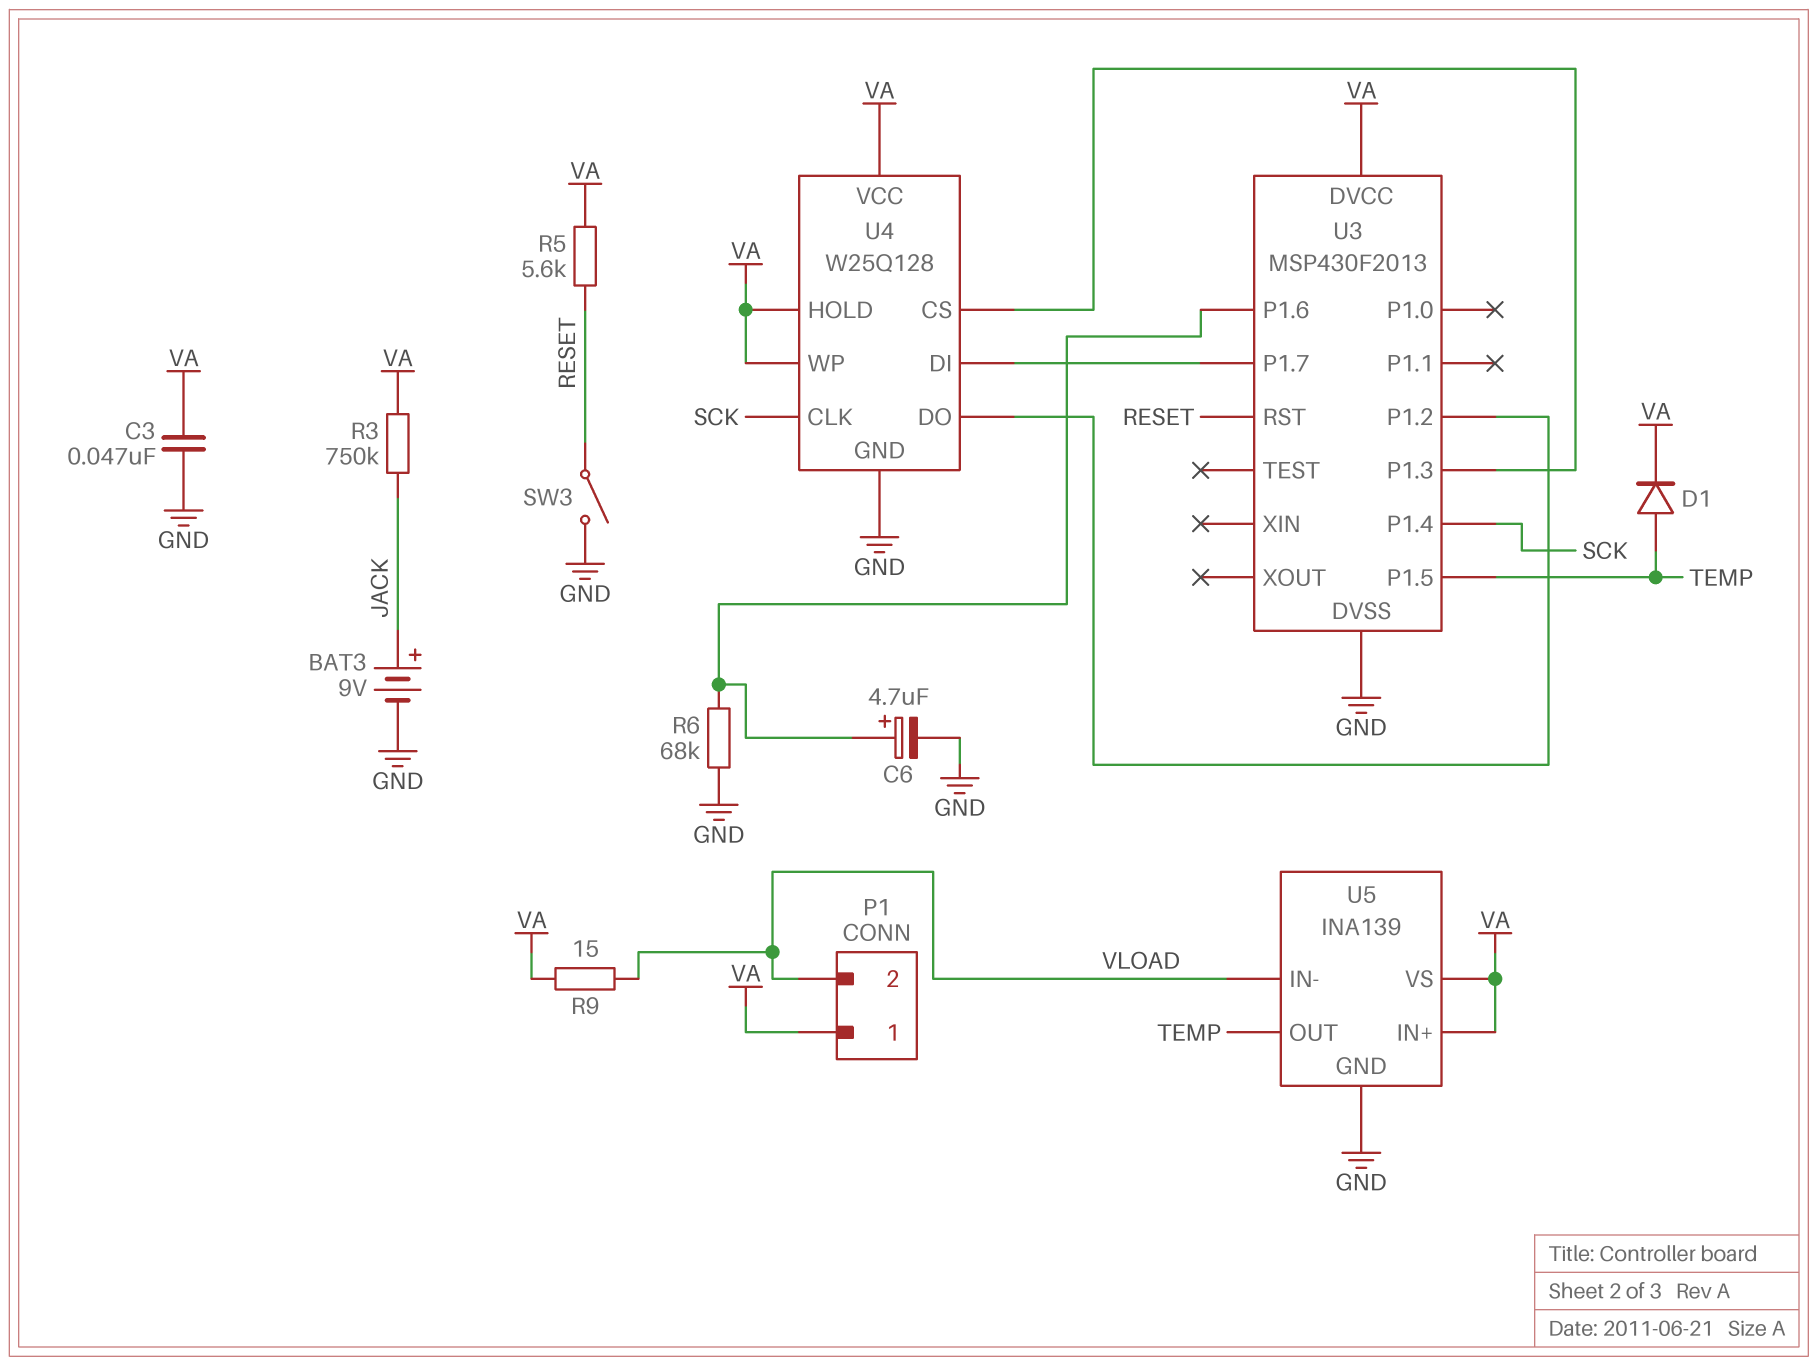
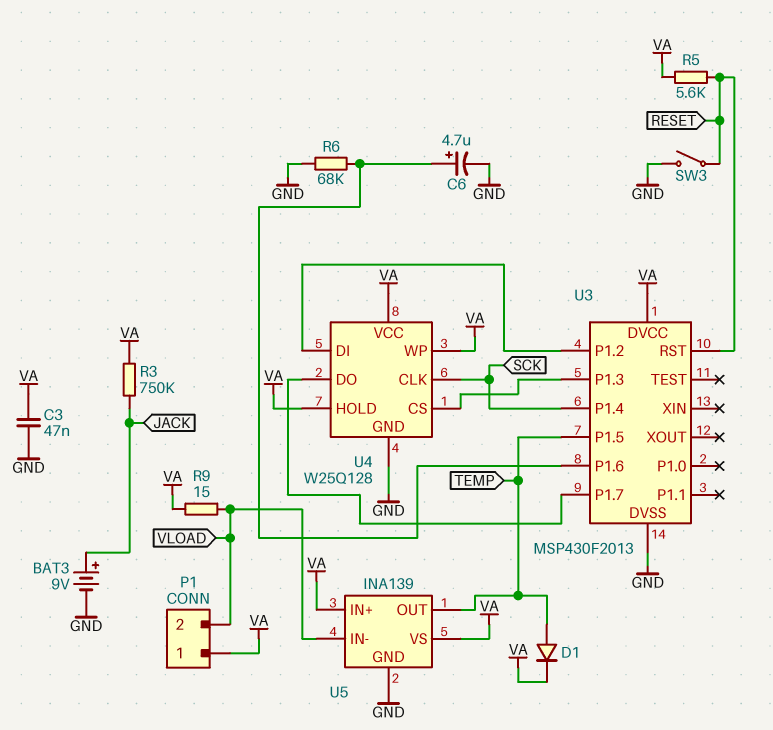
U4 pin DI: U3/P1.7 -> U3/P1.2
U4 pin DO: U3/P1.2 -> U3/P1.7

